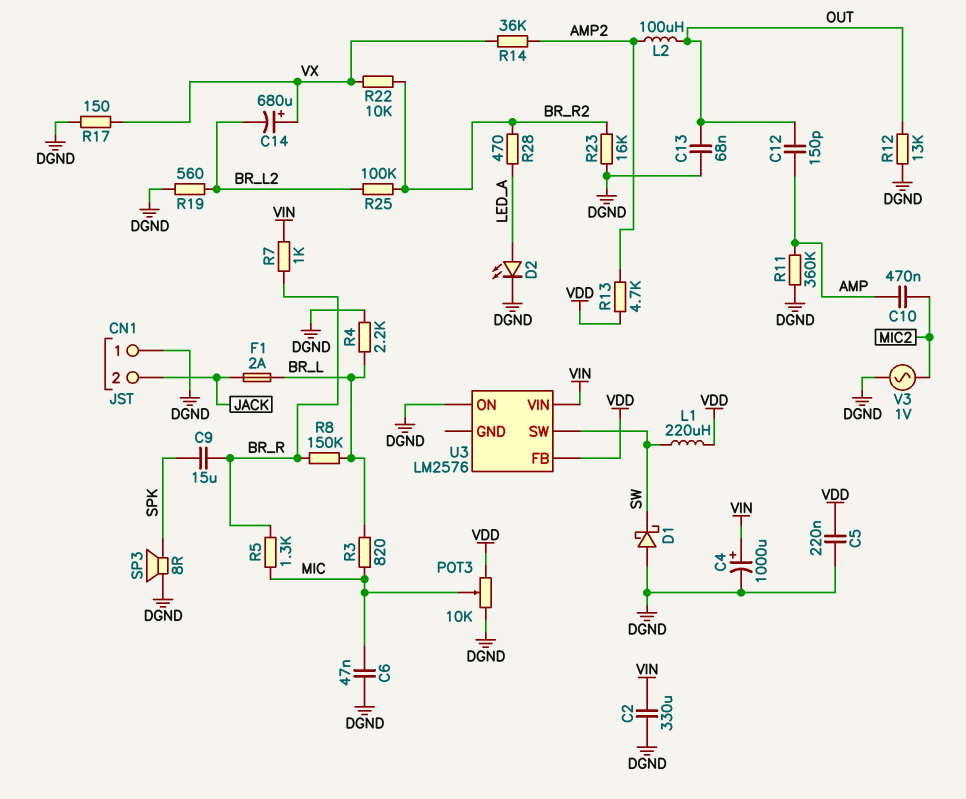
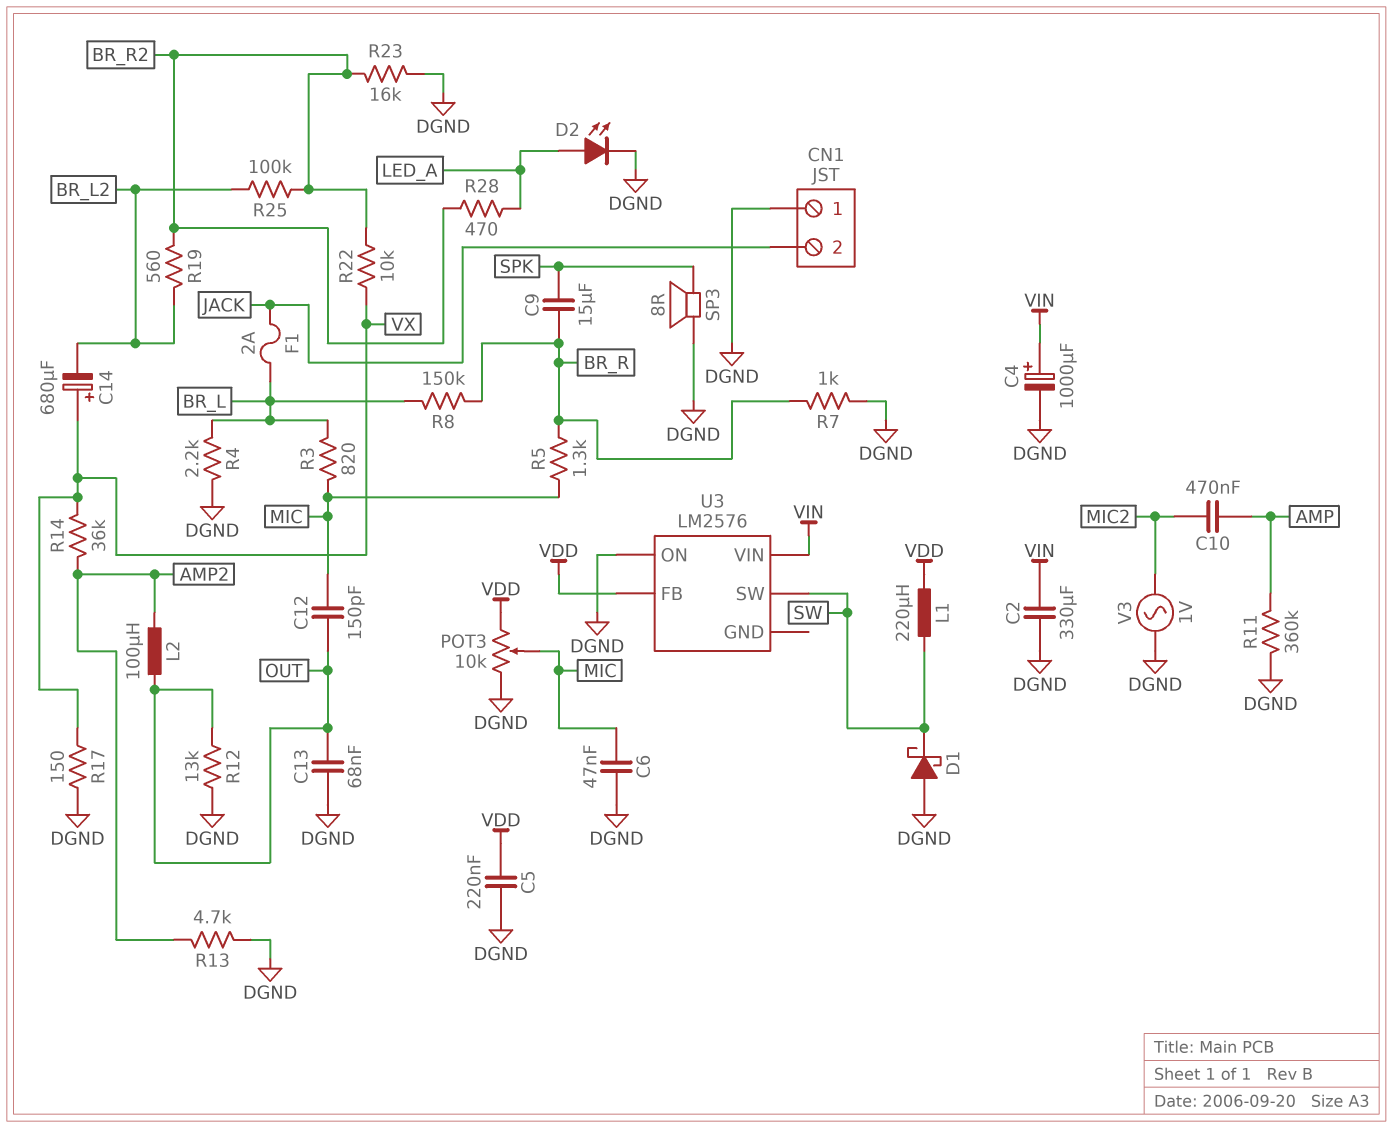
C12: 150pF (AMP, OUT) -> 150pF (MIC, OUT)
R7: 1k (BR_R, VIN) -> 1k (BR_R, DGND)
R13: 4.7k (AMP2, VDD) -> 4.7k (AMP2, DGND)
R19: 560 (BR_L2, DGND) -> 560 (BR_L2, BR_R2)

